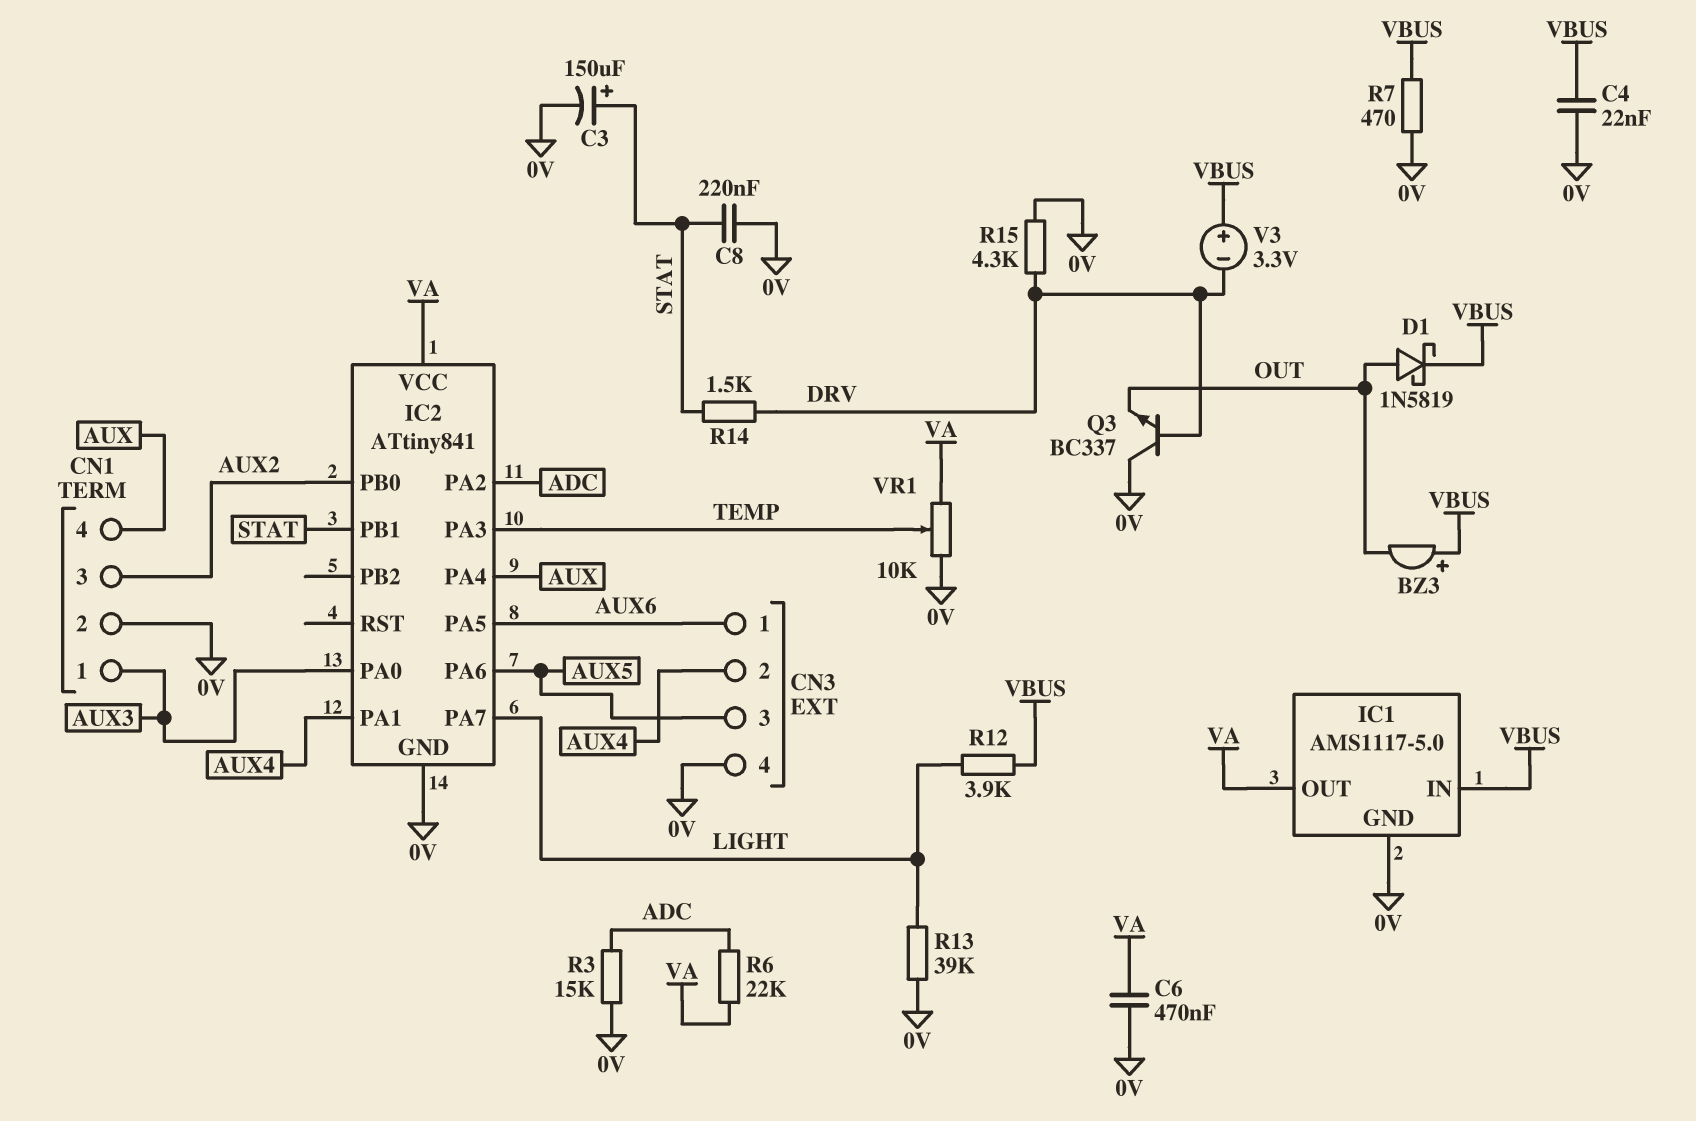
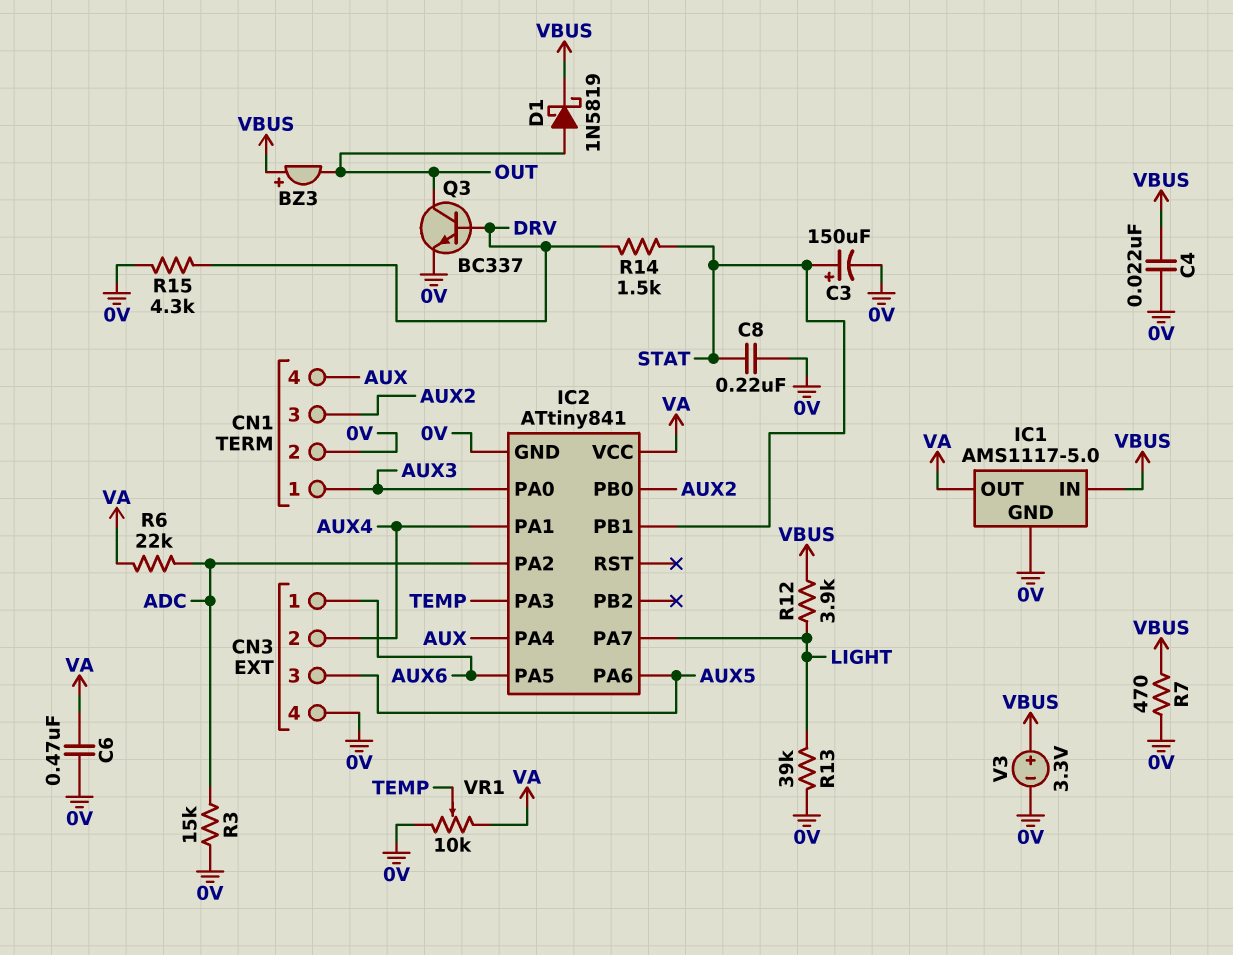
Q3: NPN BC337 (B DRV, C 0V, E OUT) -> NPN BC337 (B DRV, C OUT, E 0V)
V3: 3.3V (plus VBUS, minus DRV) -> 3.3V (plus VBUS, minus 0V)

